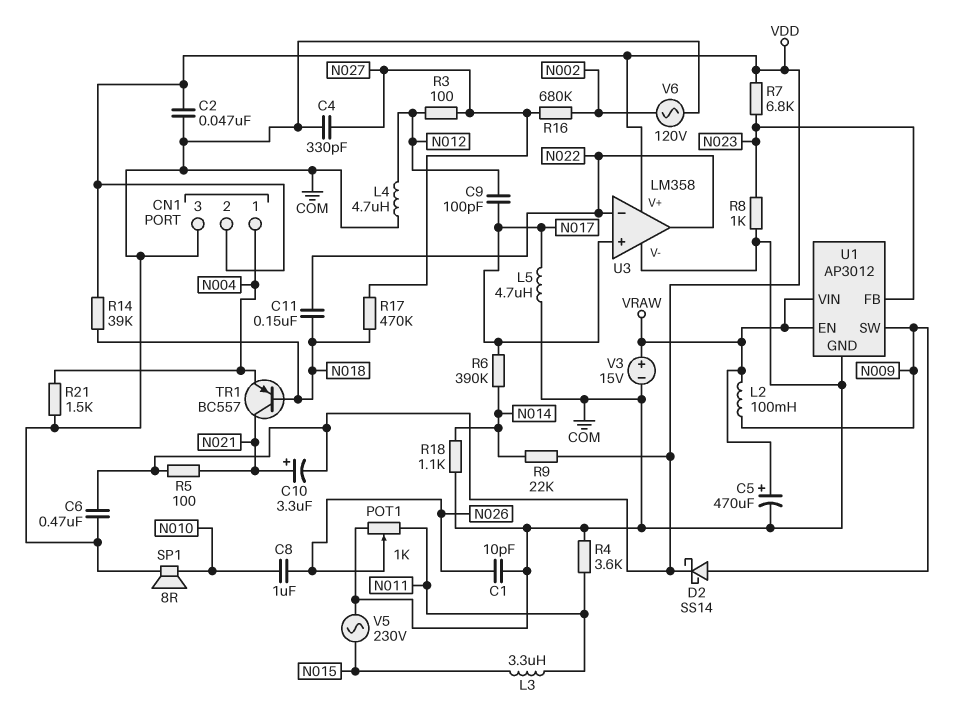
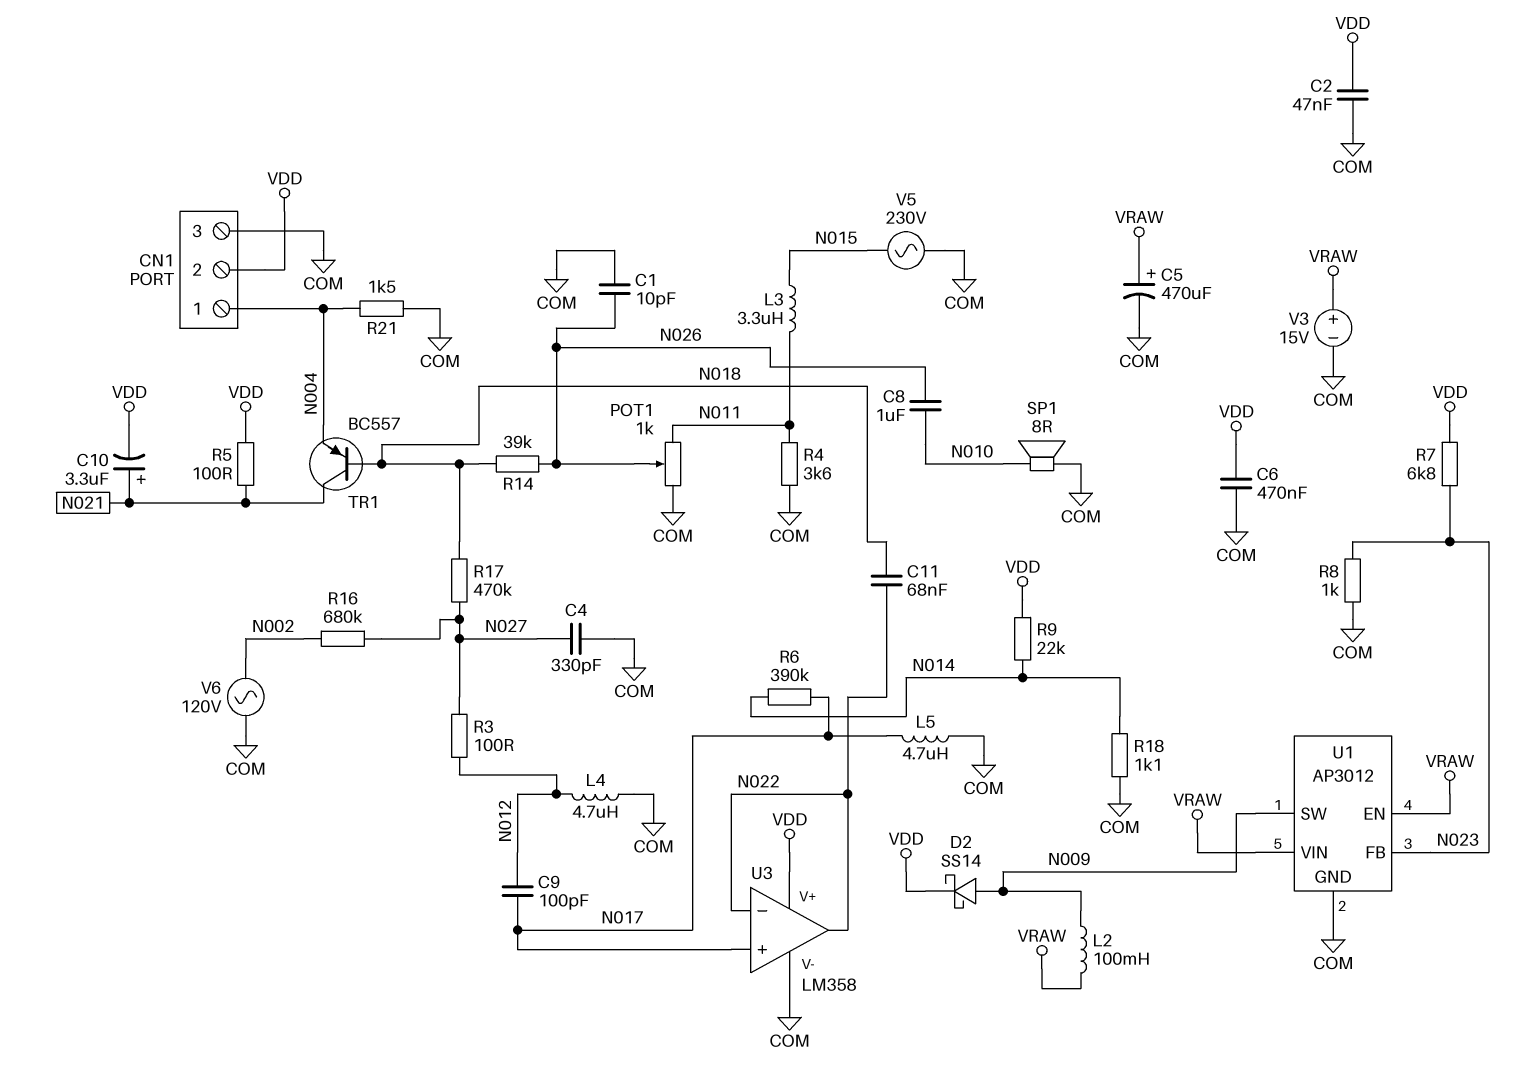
C11: 150nF (N018, N022) -> 68nF (N018, N022)
R14: 39k (N018, VDD) -> 39k (N018, N026)

